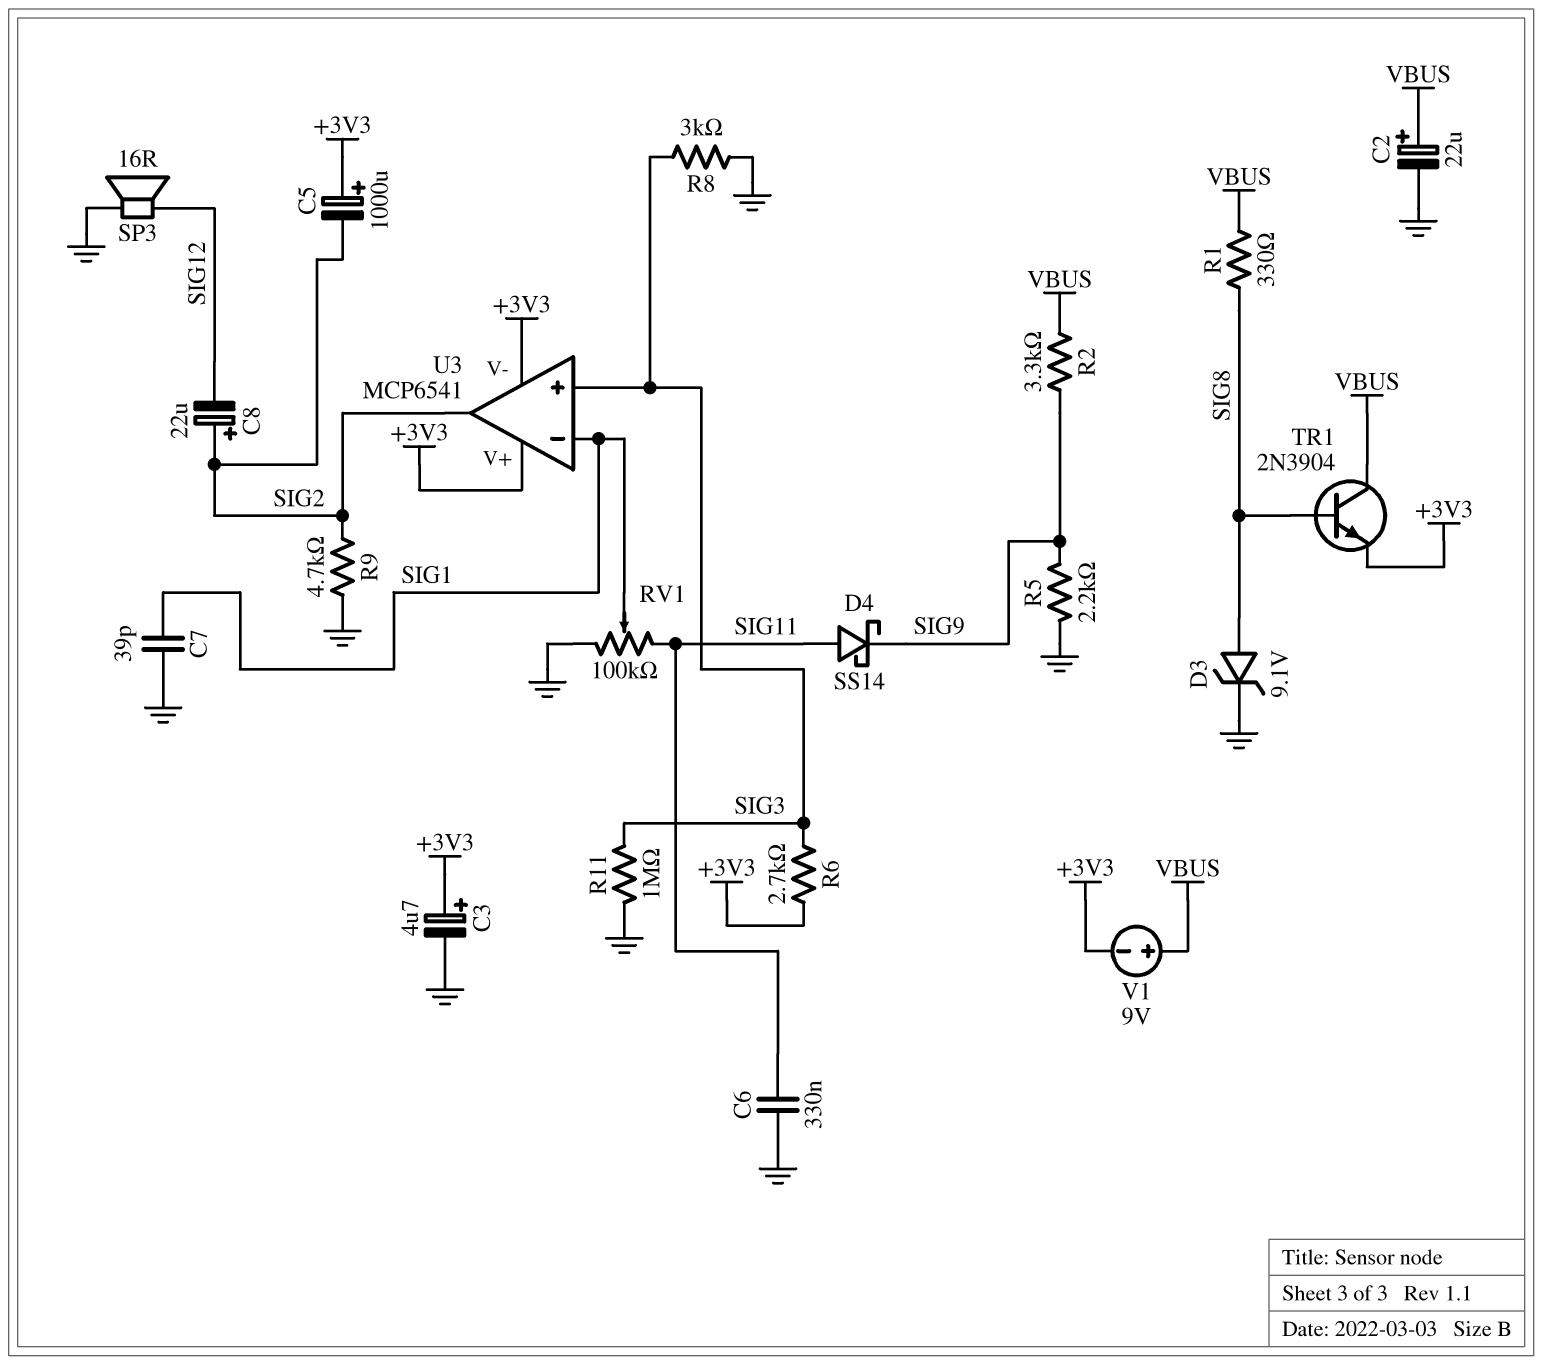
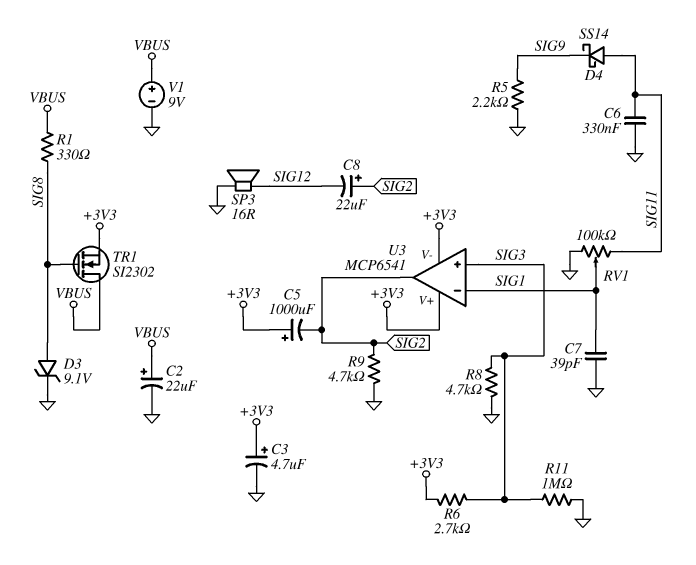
R2: 3.3k (SIG9, VBUS) -> none
R8: 3k (GND, SIG3) -> 4.7k (GND, SIG3)
TR1: NPN 2N3904 (B SIG8, C VBUS, E +3V3) -> NMOS SI2302 (G SIG8, D VBUS, S +3V3)
V1: 9V (plus VBUS, minus +3V3) -> 9V (plus VBUS, minus GND)

